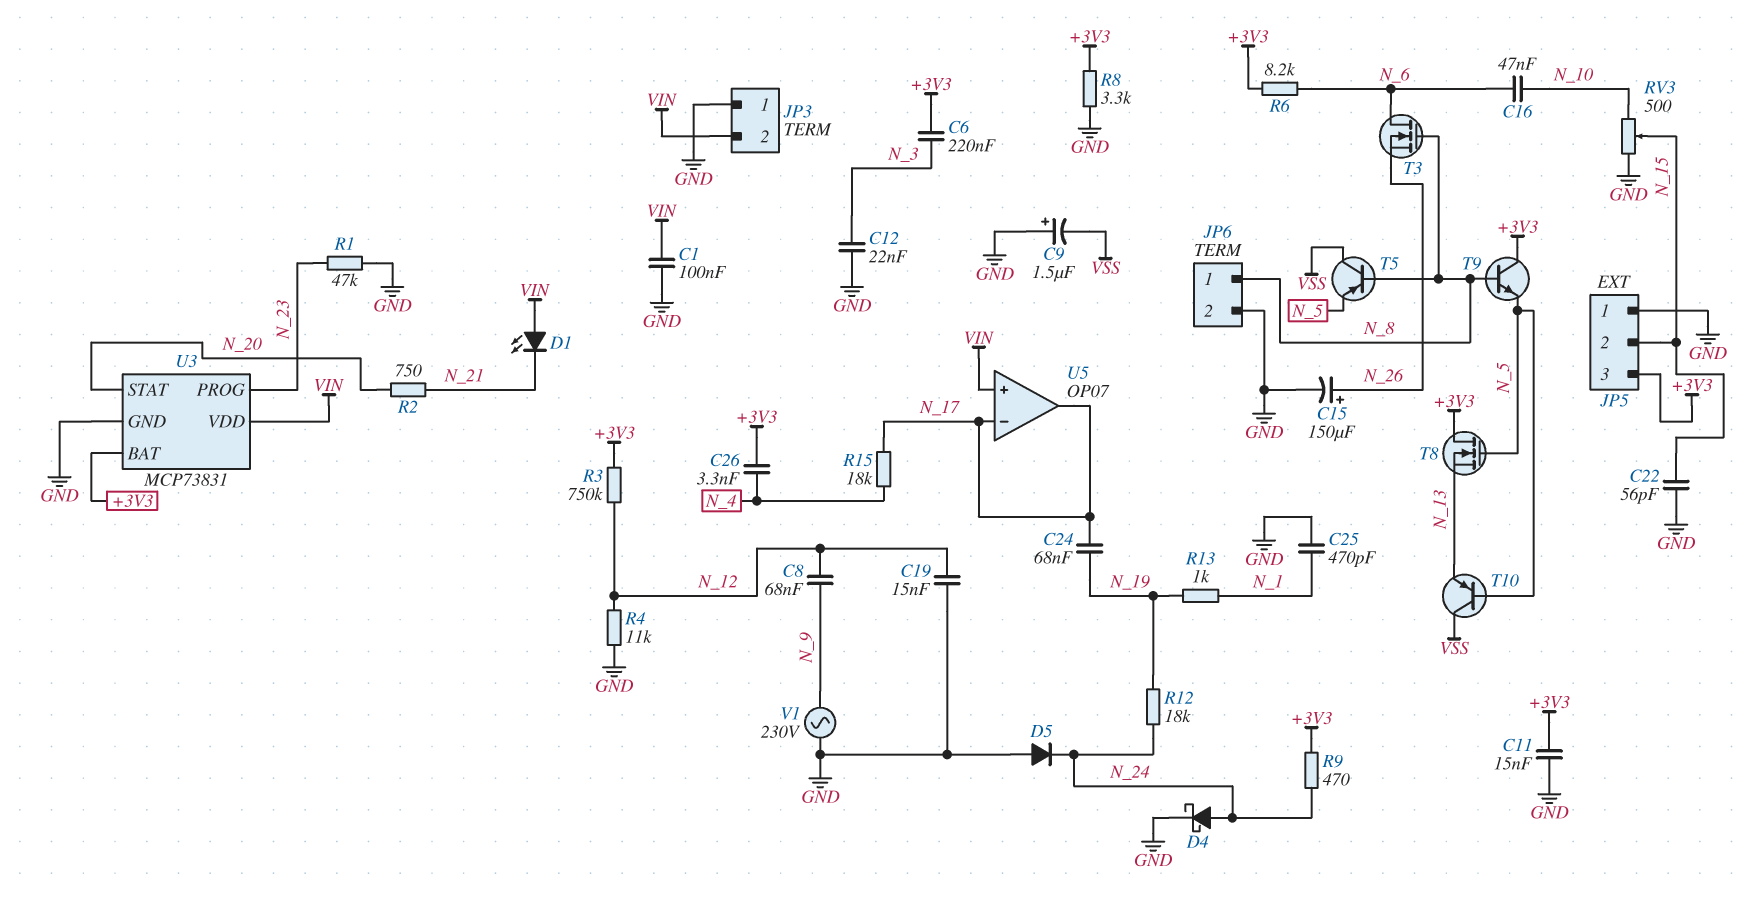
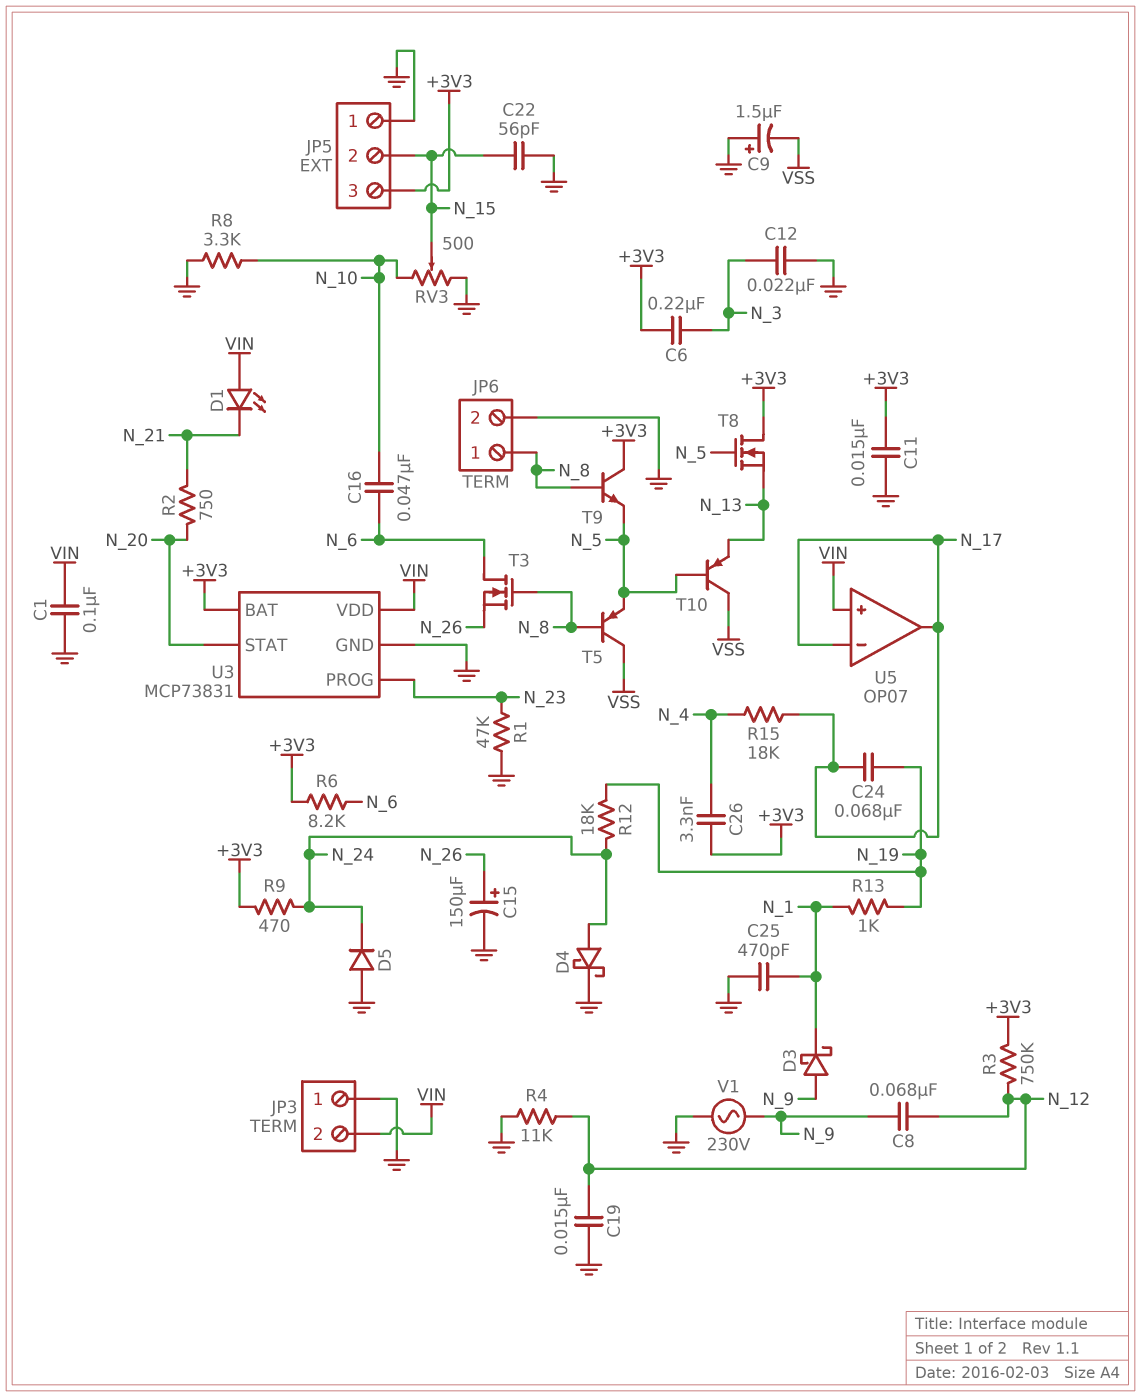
D3: none -> schottky (A N_9, K N_1)
R8: 3.3k (+3V3, GND) -> 3.3k (GND, N_10)

